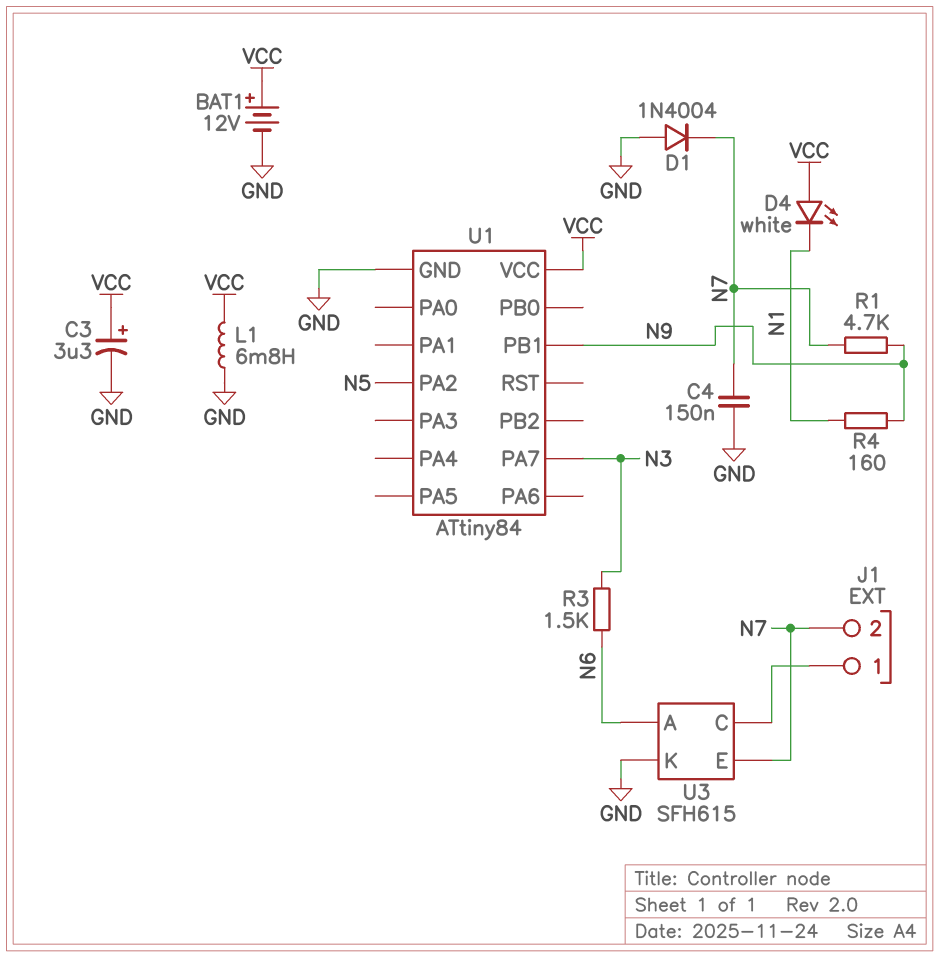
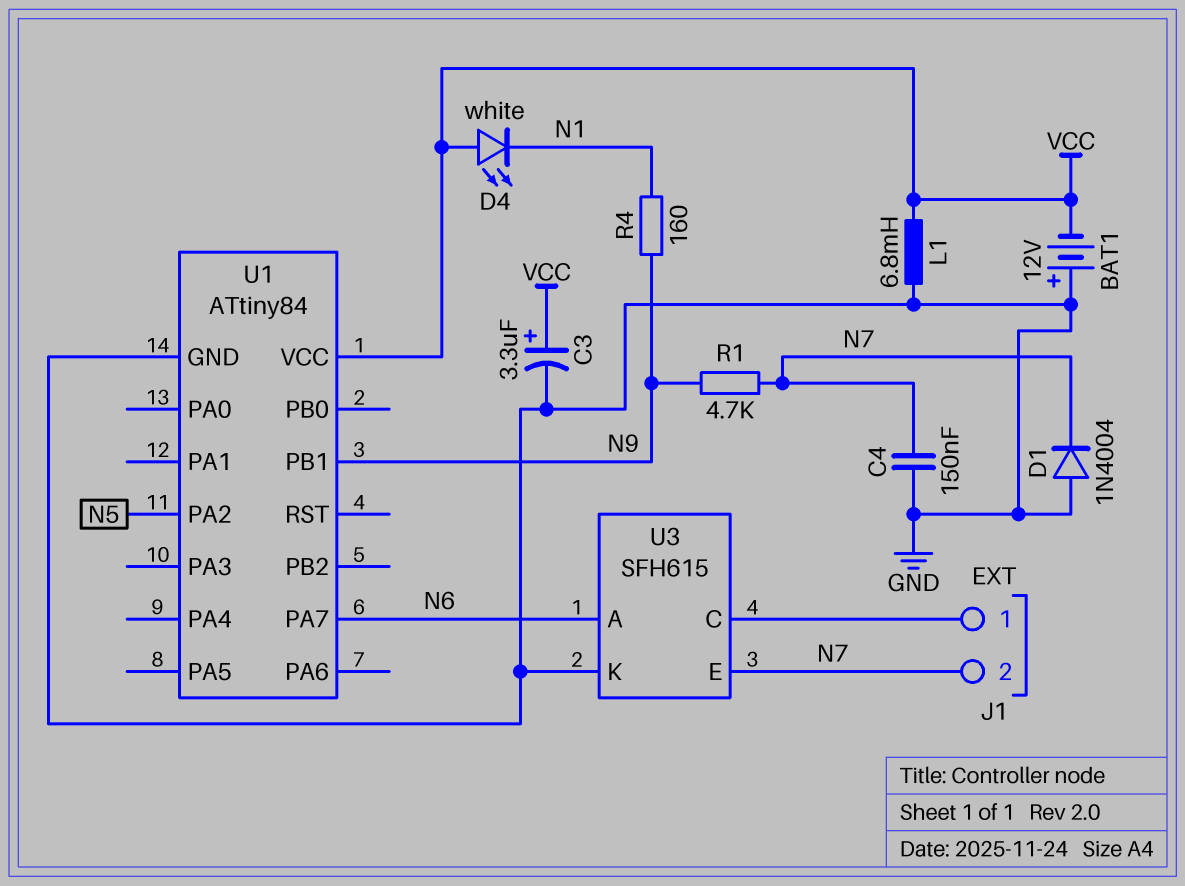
BAT1: 12V (plus VCC, minus GND) -> 12V (plus GND, minus VCC)
R3: 1.5k (N3, N6) -> none
U1 pin PA7: N3 -> N6

